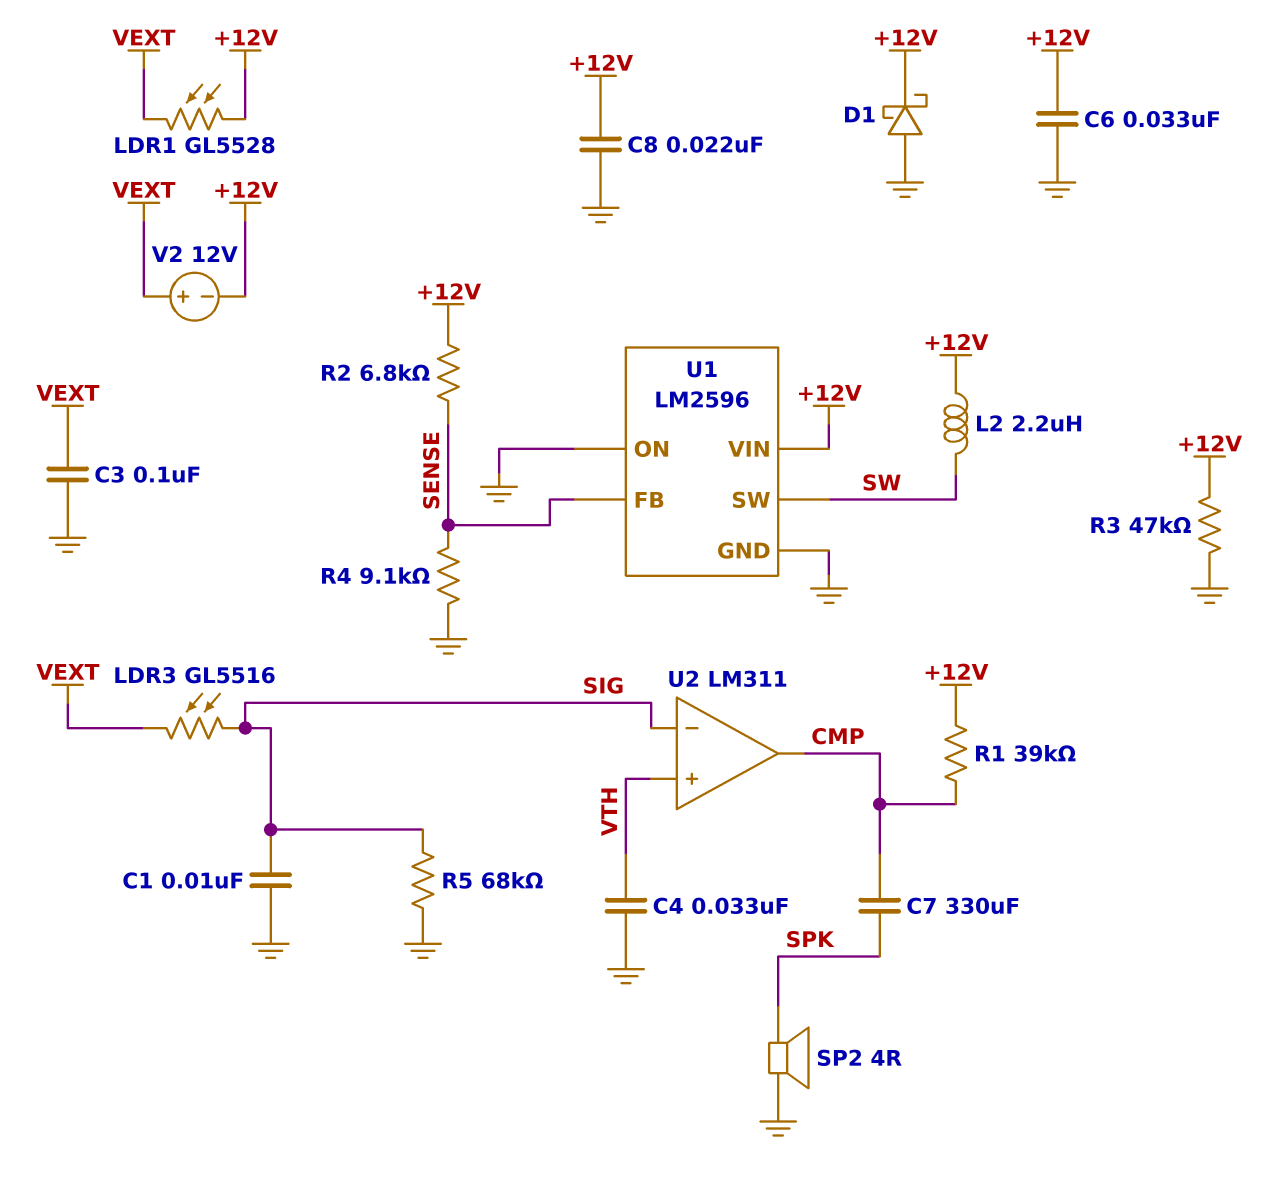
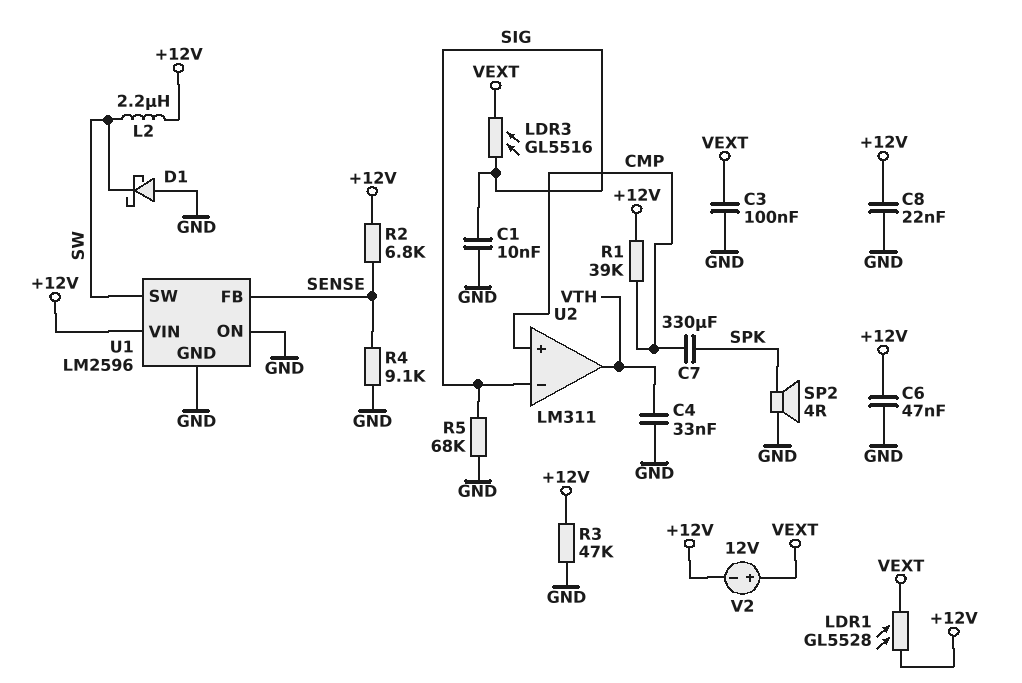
C6: 33nF (+12V, GND) -> 47nF (+12V, GND)
D1: schottky (A GND, K +12V) -> schottky (A GND, K SW)
U2 pin in+: VTH -> CMP
U2 pin out: CMP -> VTH

